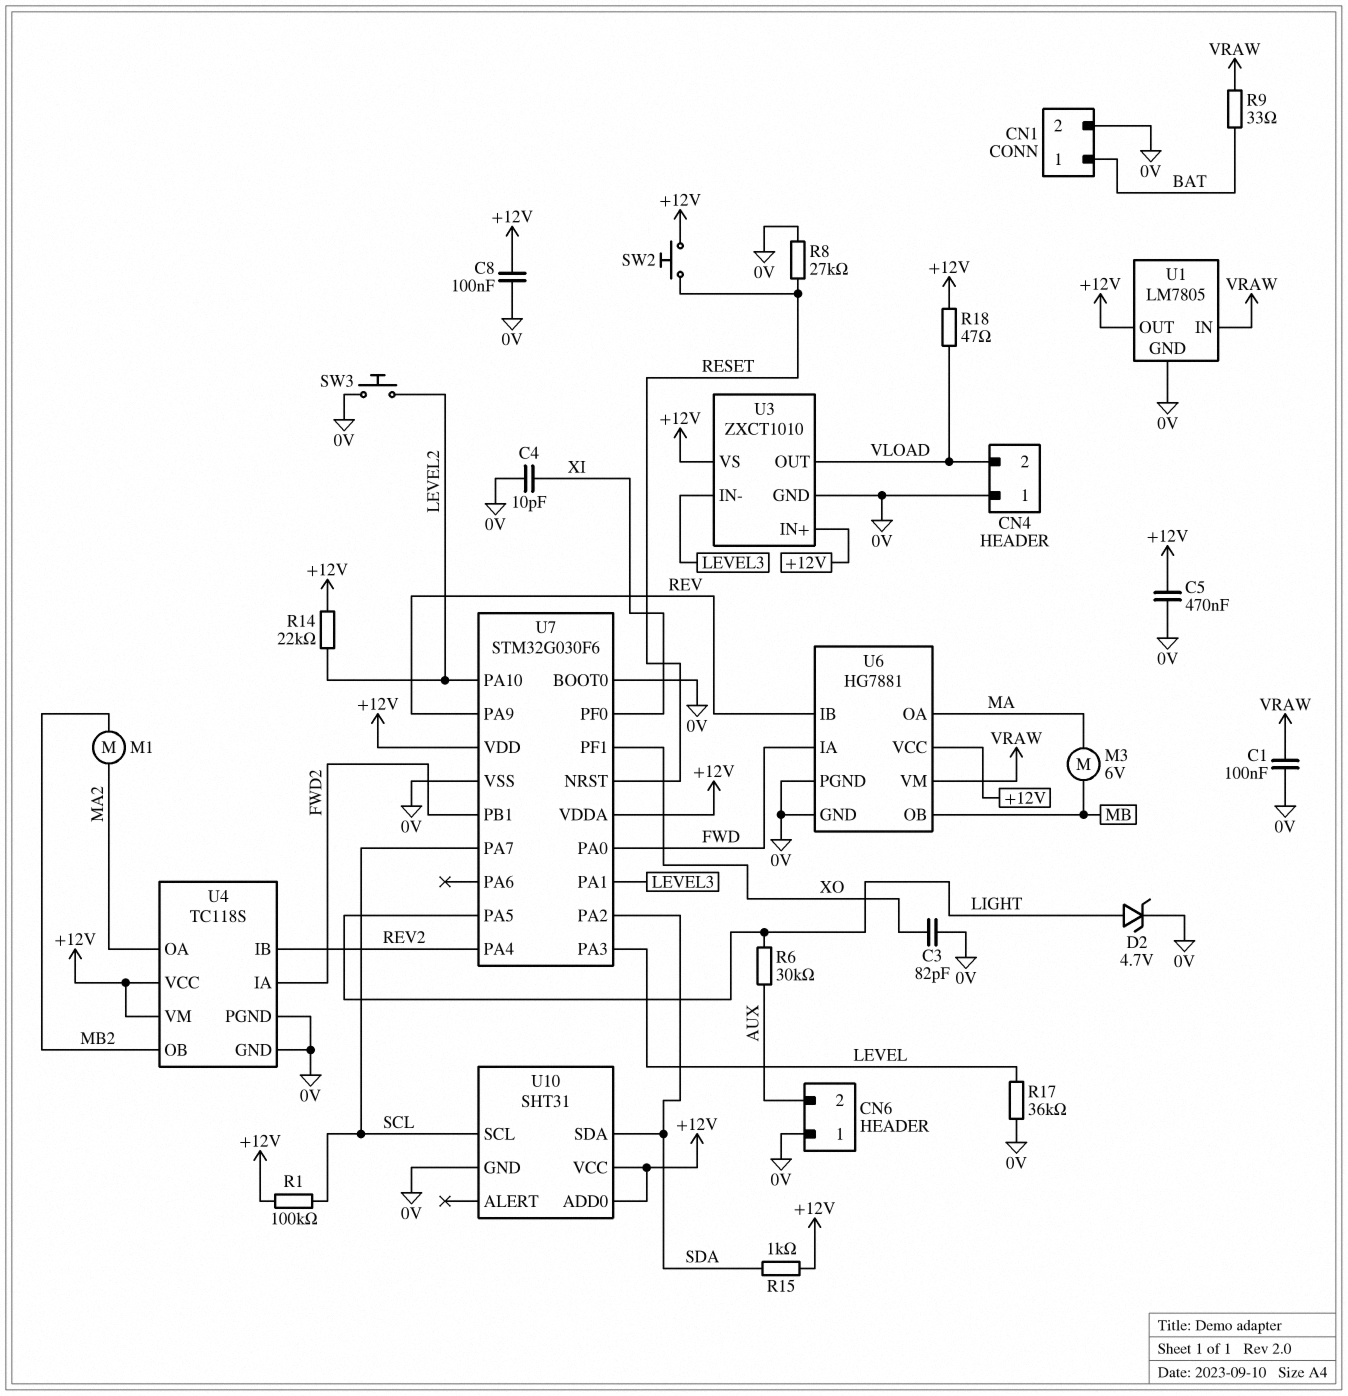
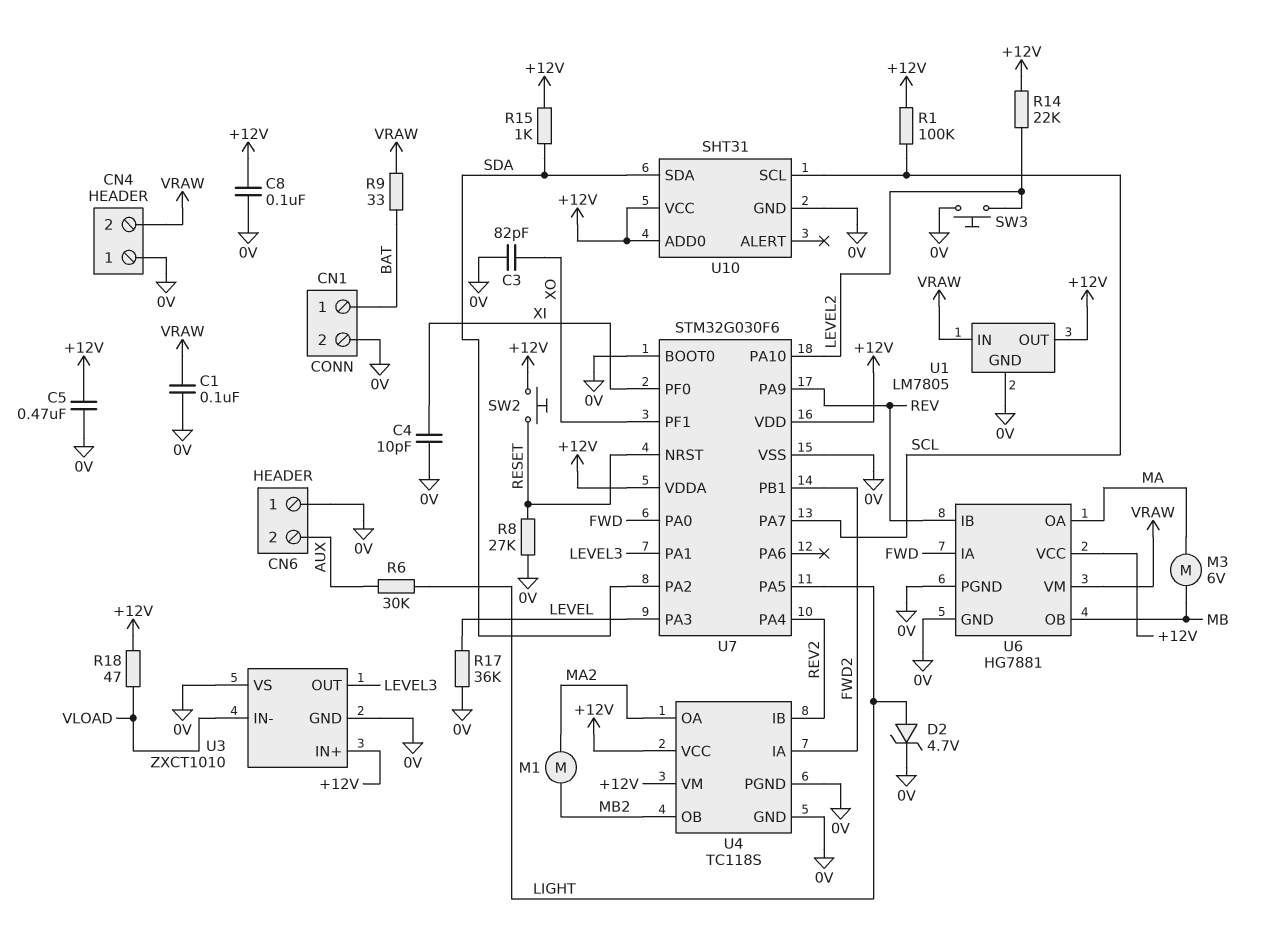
CN4 pin 2: VLOAD -> VRAW
U3 pin IN-: LEVEL3 -> VLOAD
U3 pin OUT: VLOAD -> LEVEL3
U3 pin VS: +12V -> 0V

